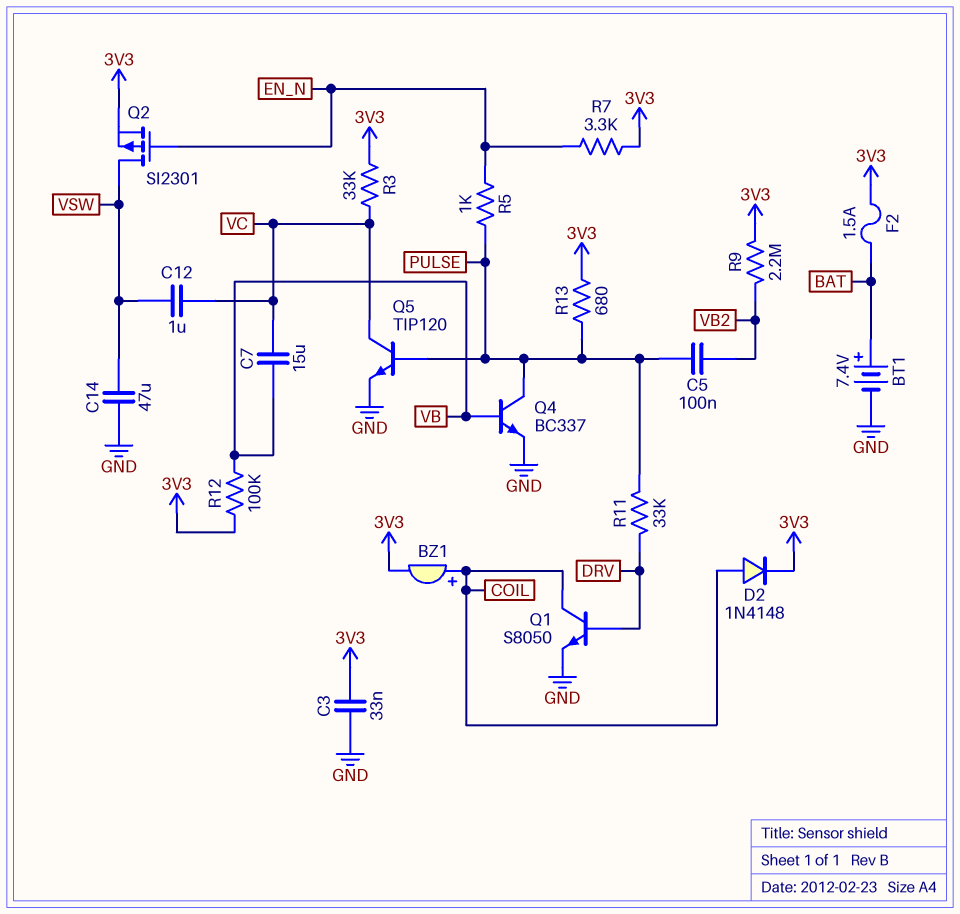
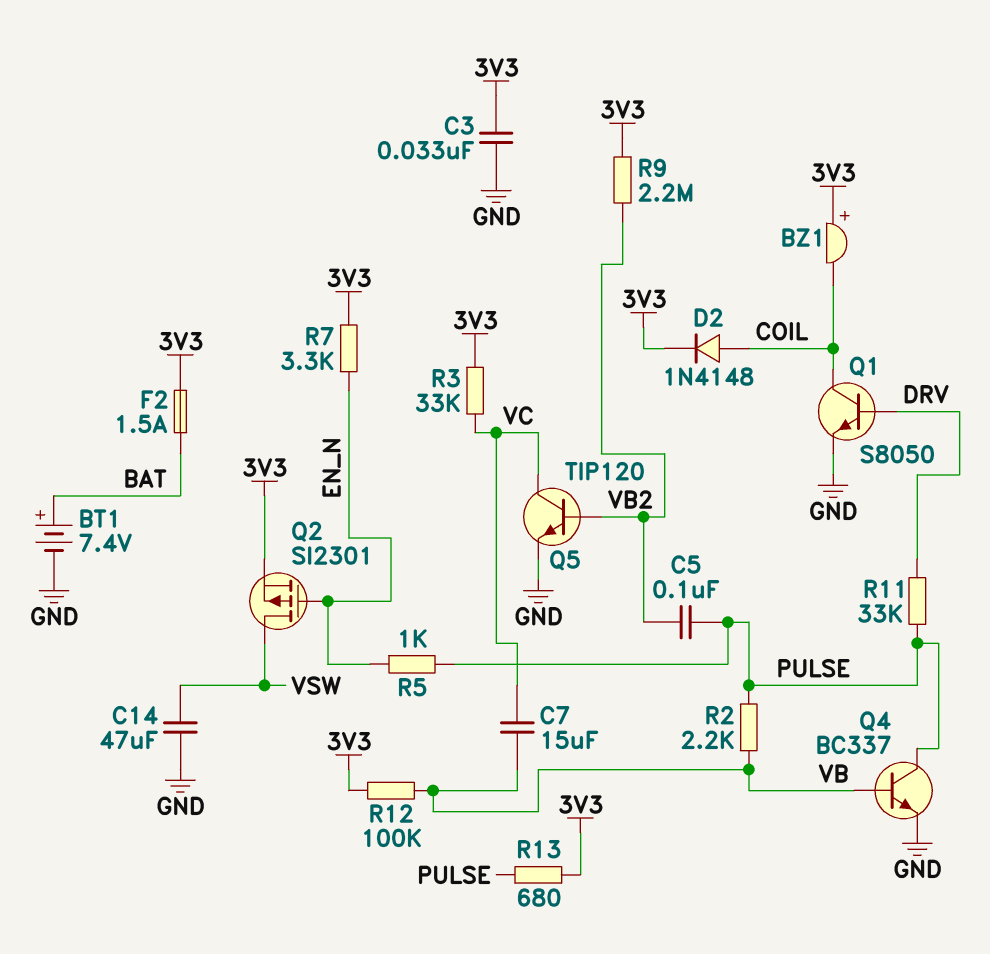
BZ1: buzzer (plus COIL, minus 3V3) -> buzzer (plus 3V3, minus COIL)
C12: 1uF (VC, VSW) -> none
Q5: NPN TIP120 (B PULSE, C VC, E GND) -> NPN TIP120 (B VB2, C VC, E GND)
R2: none -> 2.2k (PULSE, VB)

